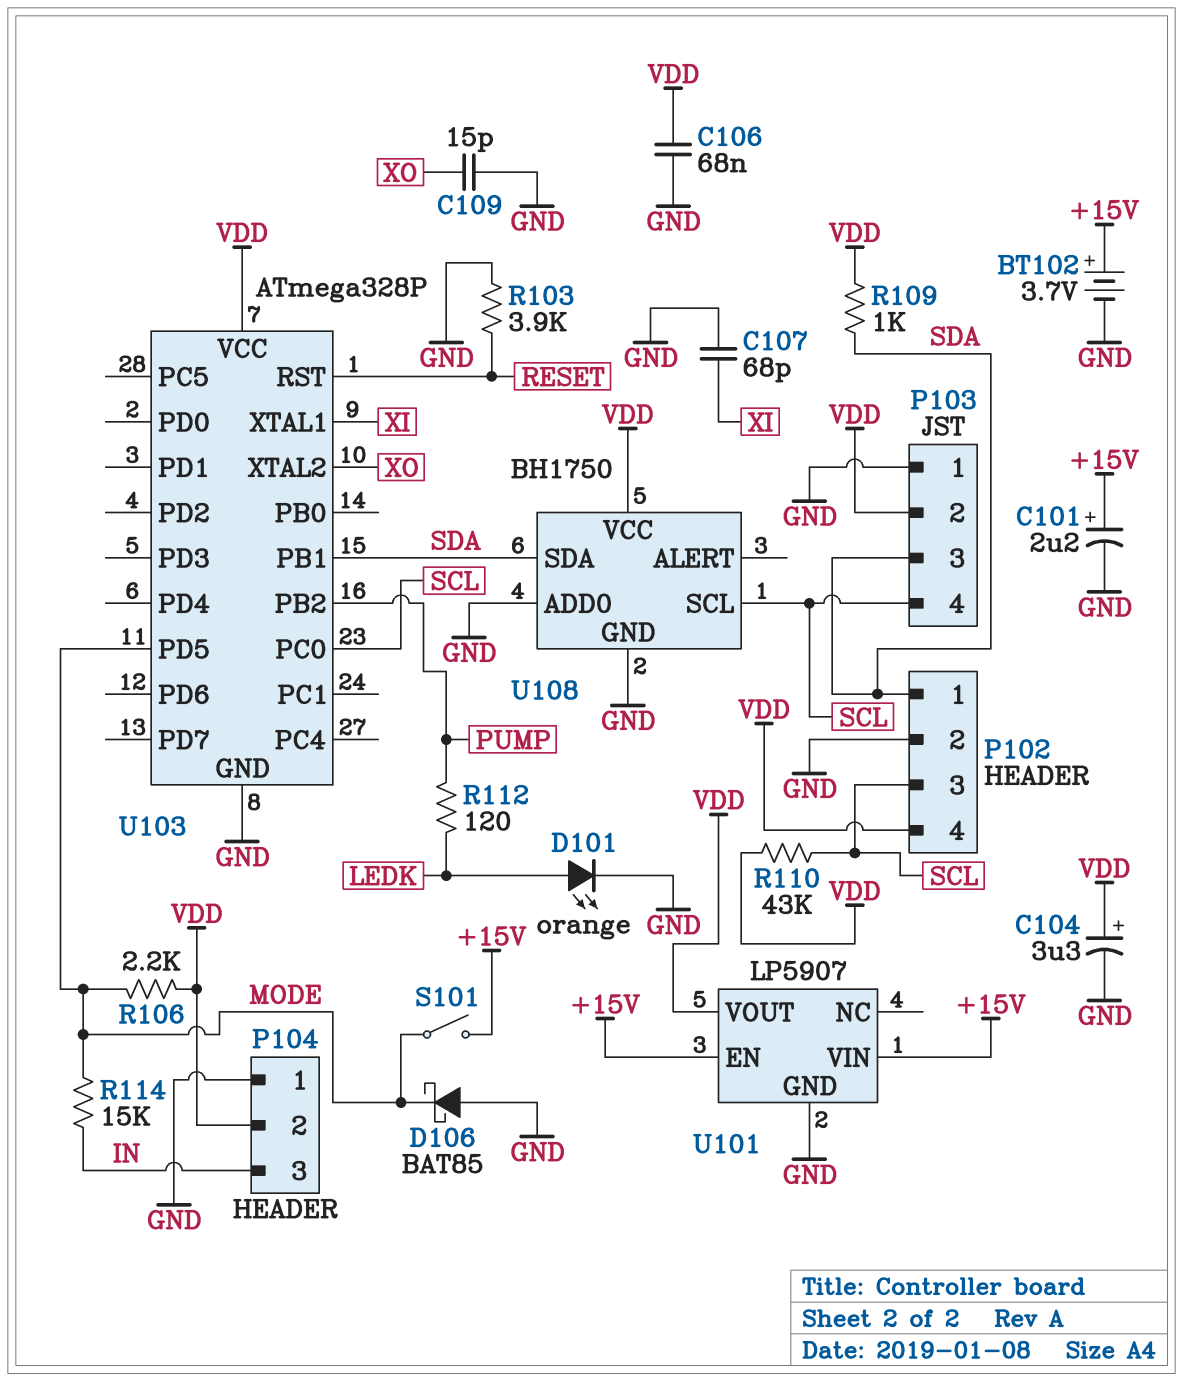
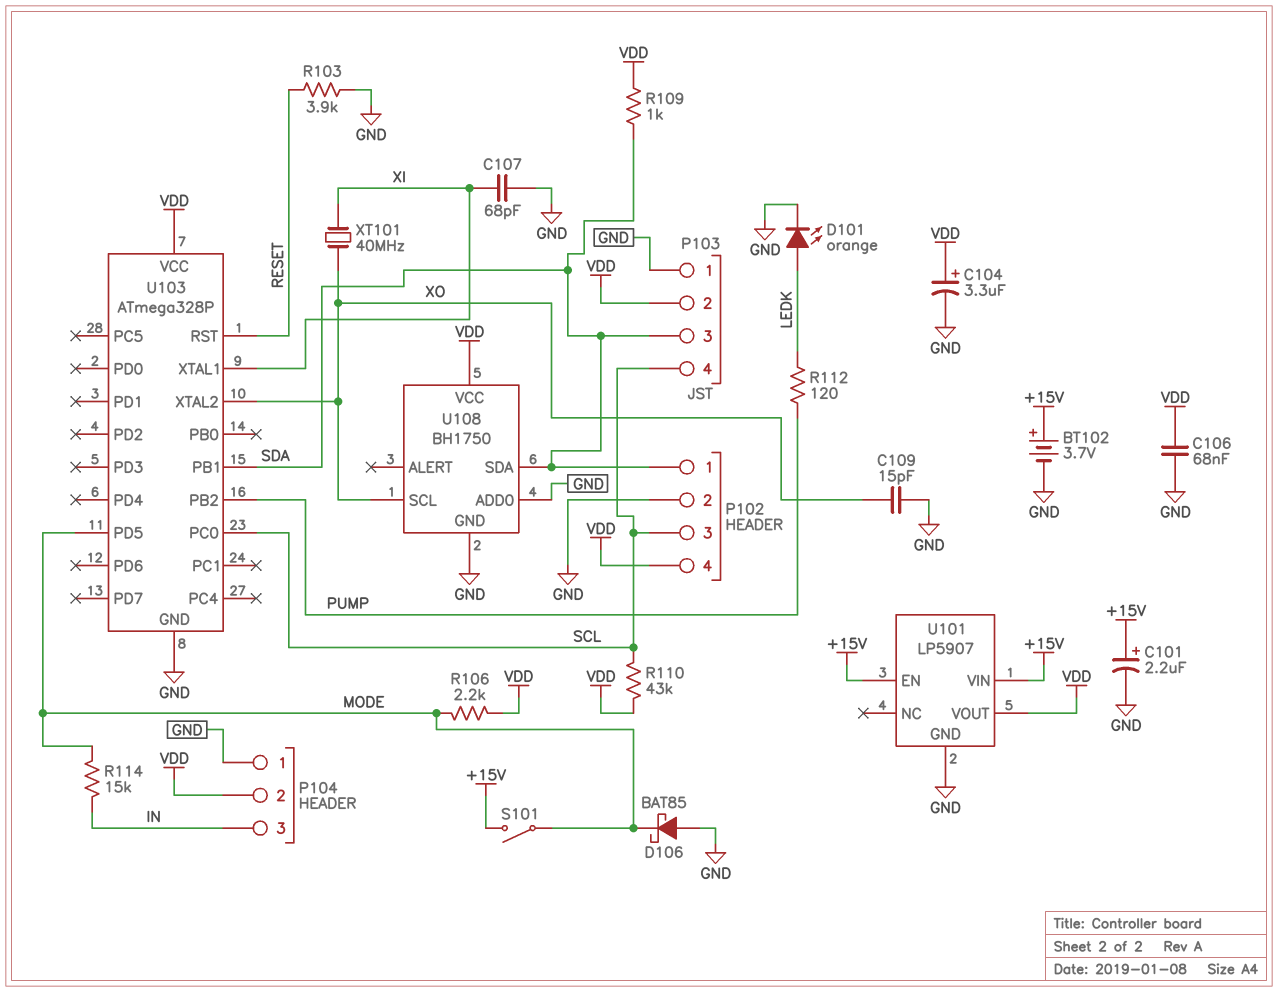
U108 pin SCL: SCL -> XO
XT101: none -> 40MHz (XI, XO)

